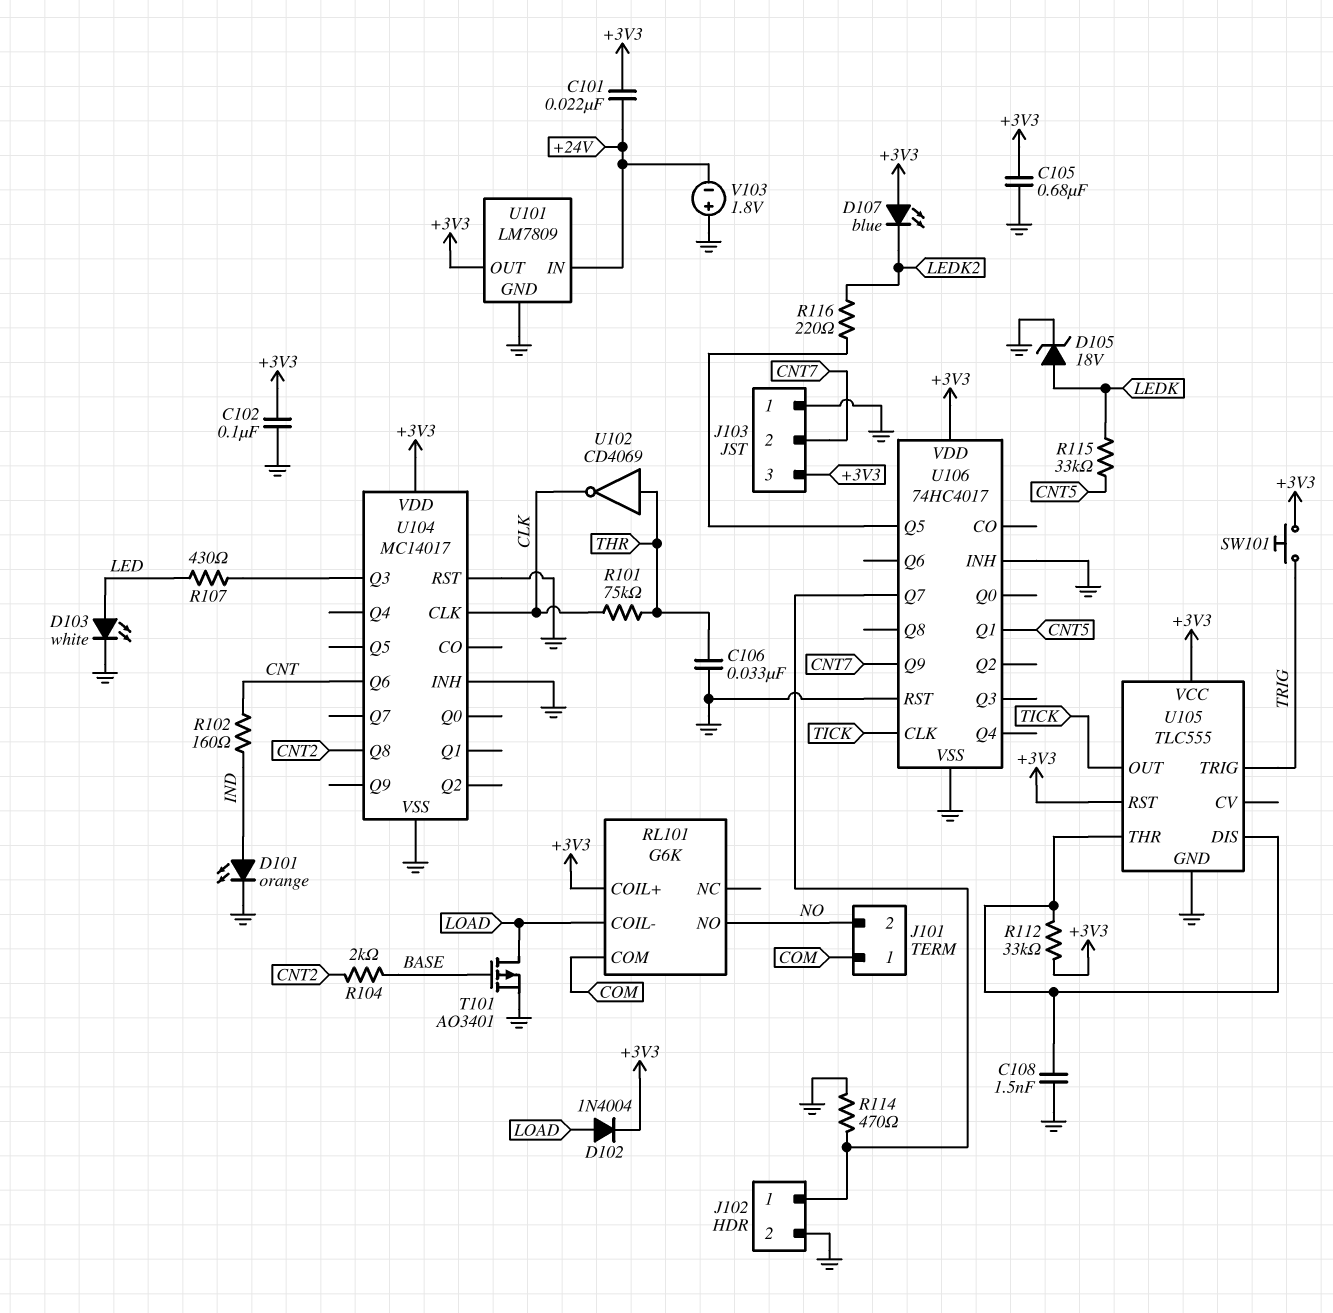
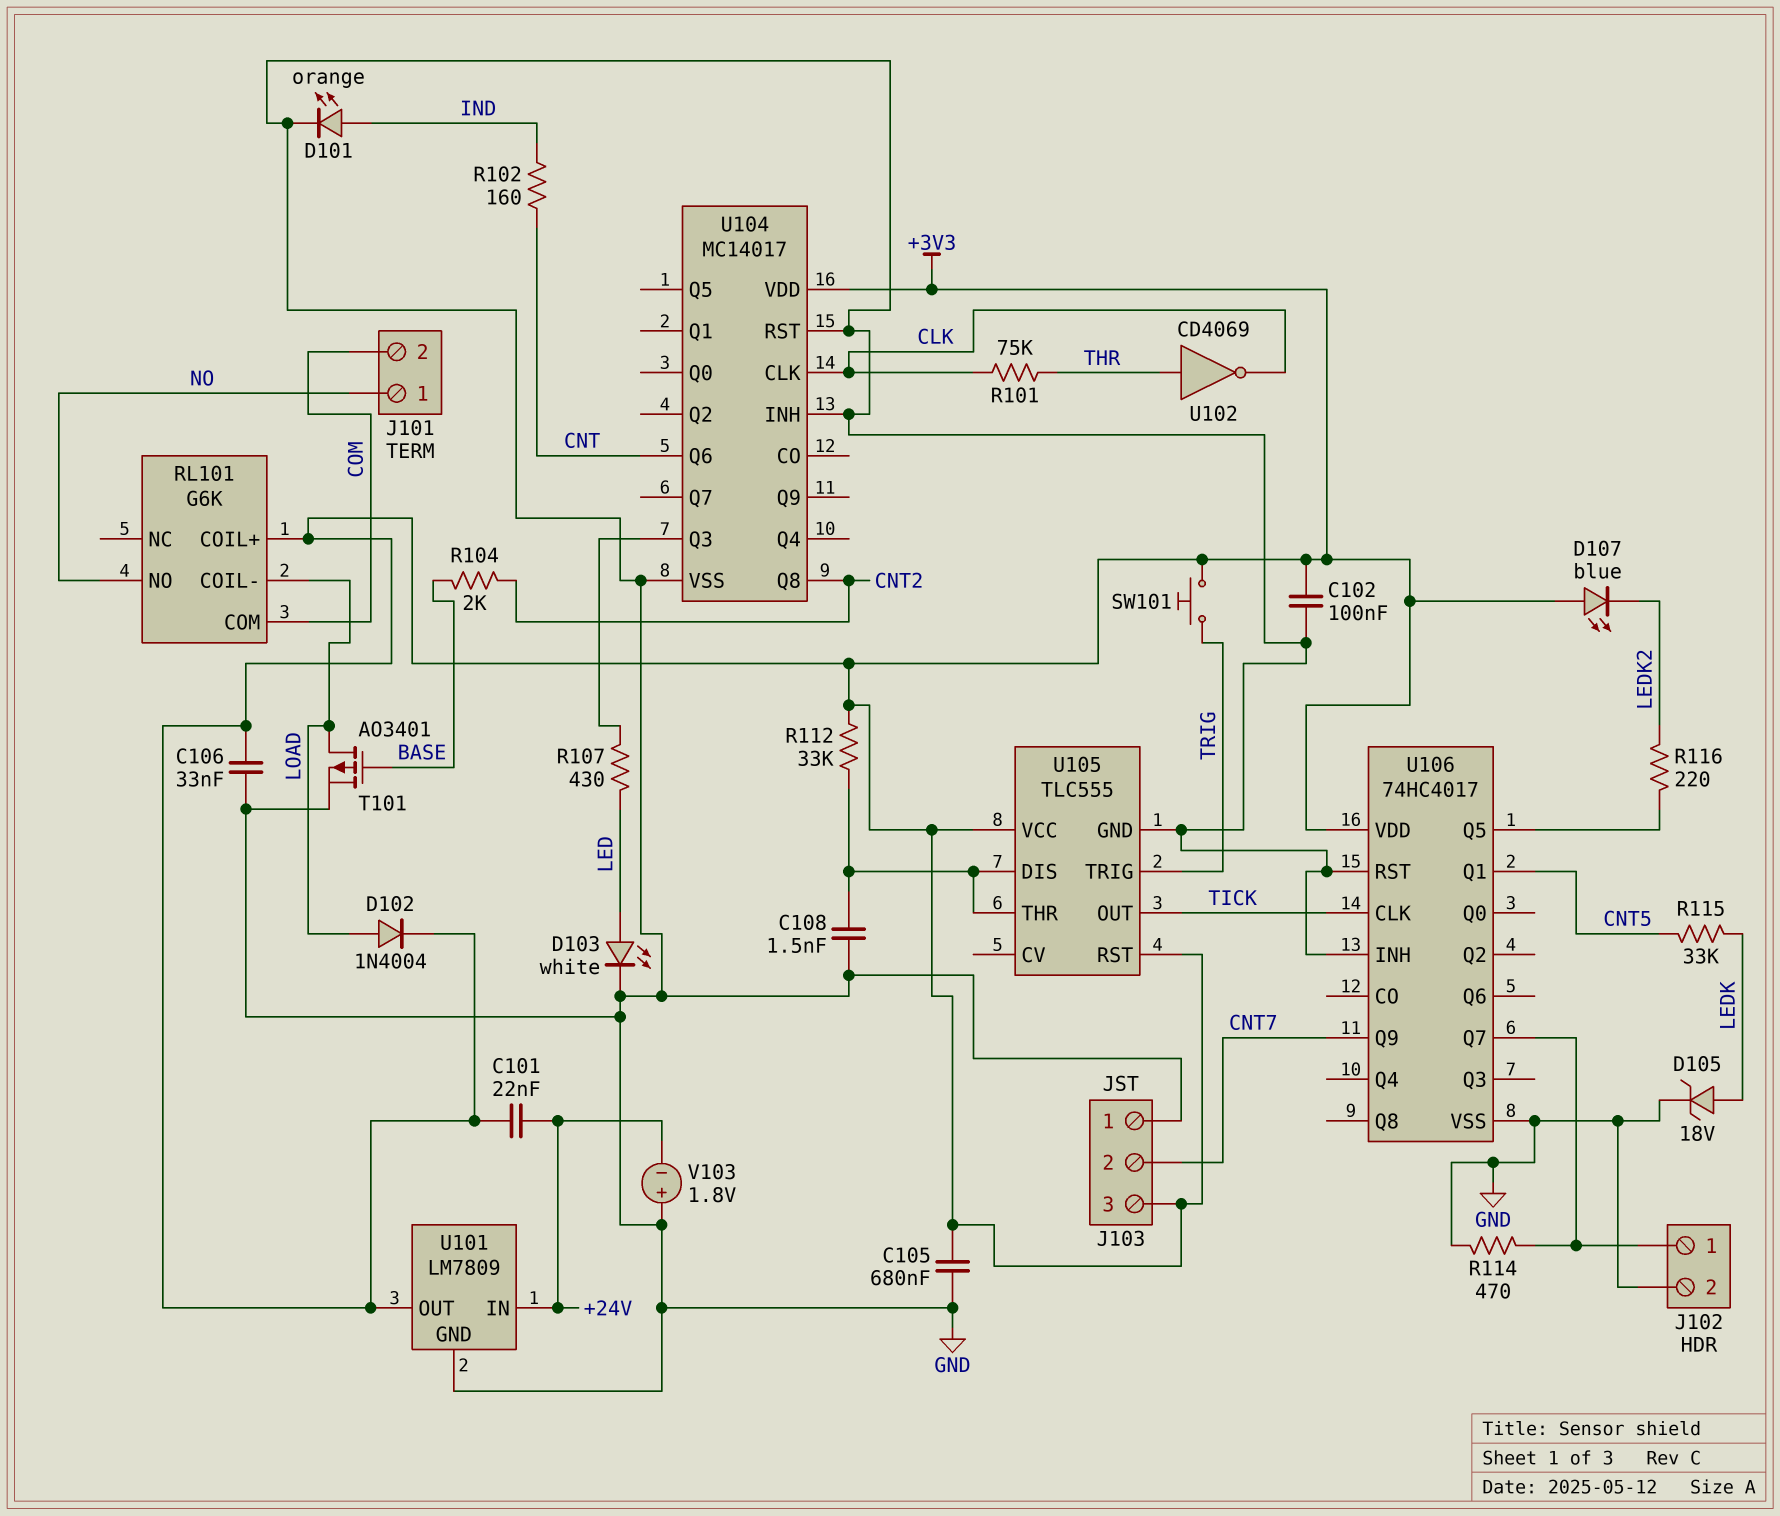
C106: 33nF (GND, THR) -> 33nF (+3V3, GND)
J101 pin 1: COM -> NO
J101 pin 2: NO -> COM

